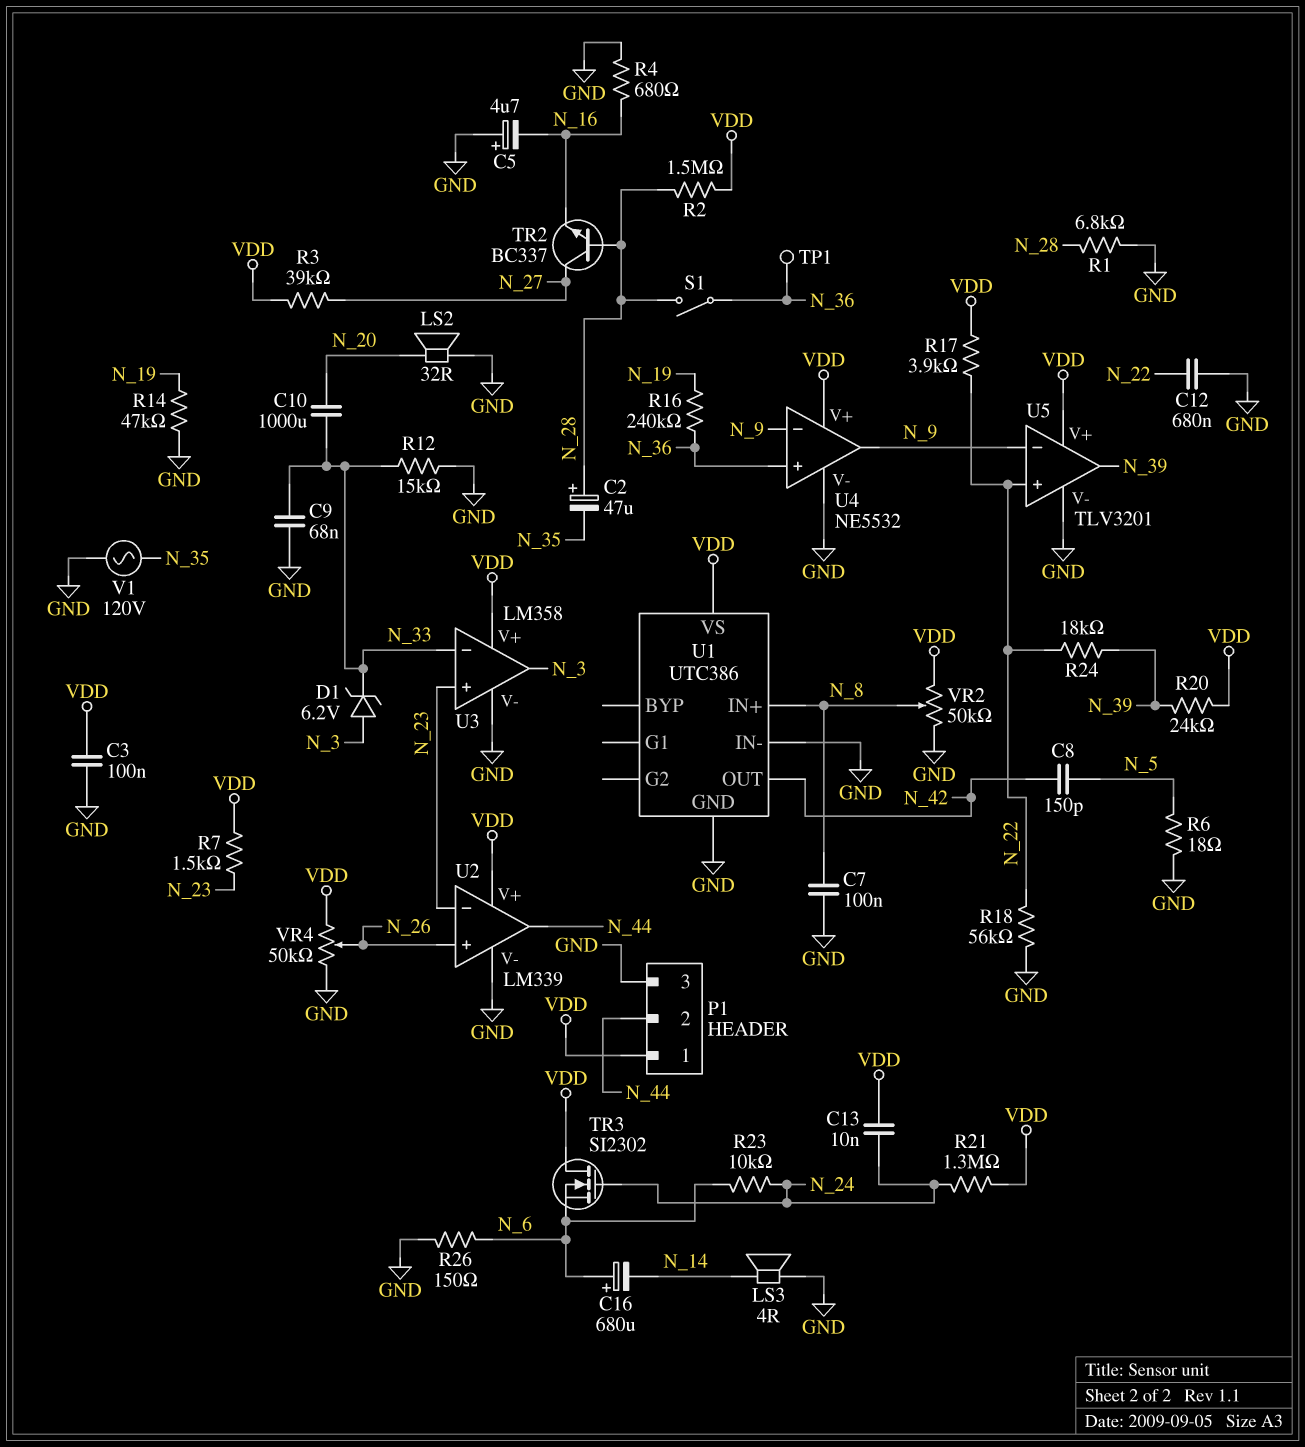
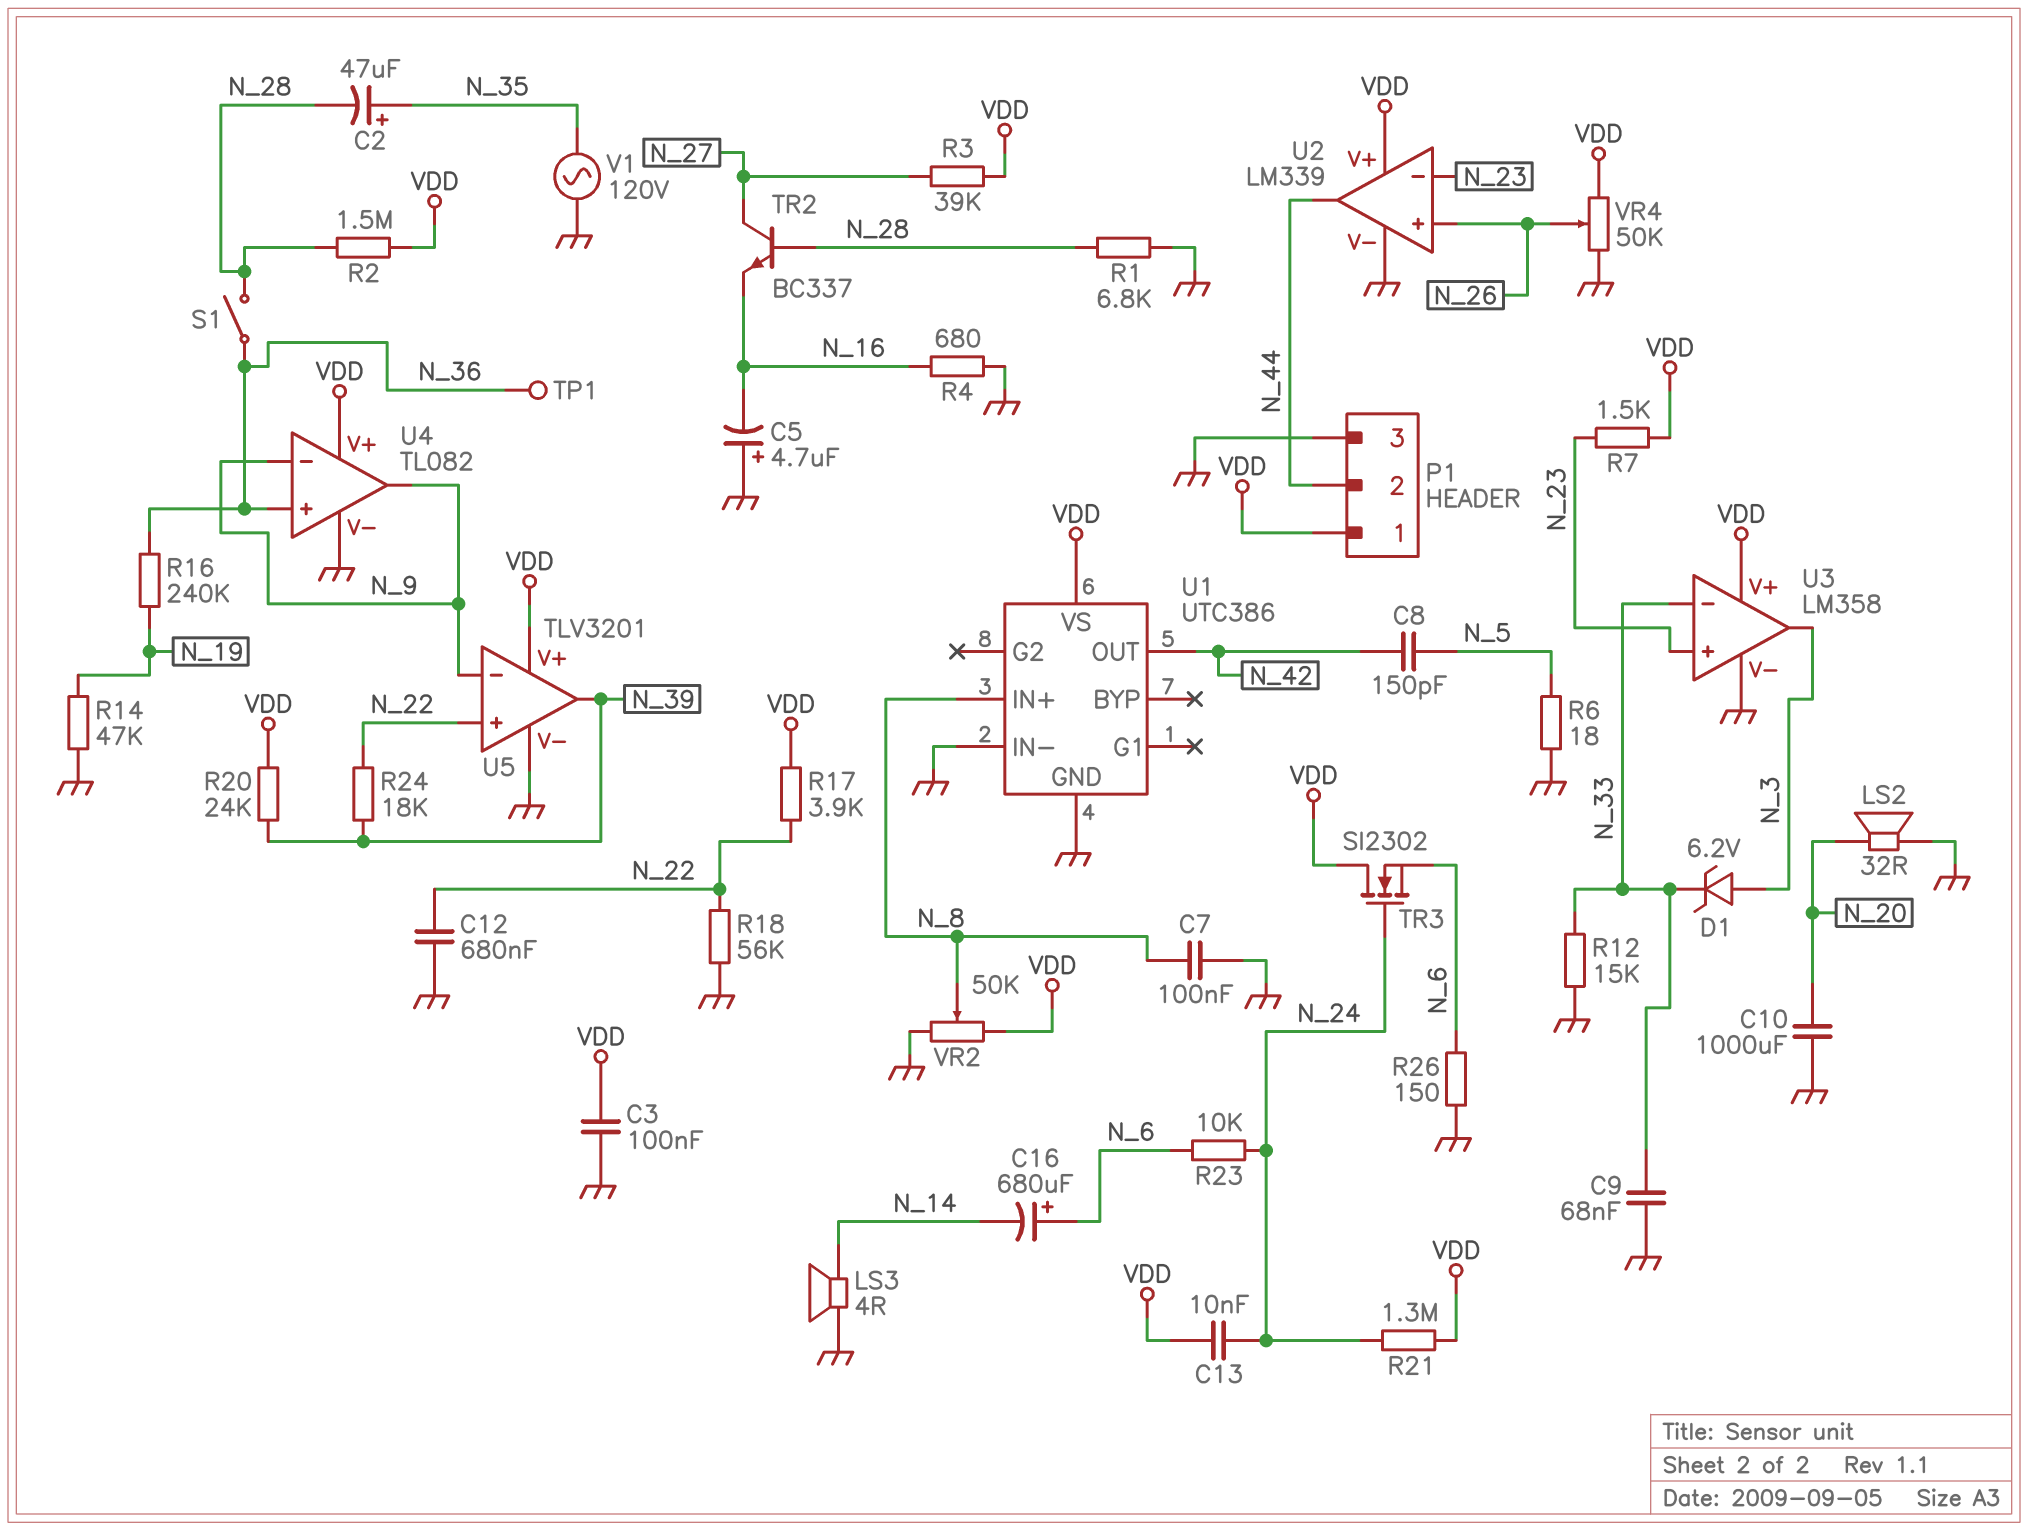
C2: 47uF (plus N_28, minus N_35) -> 47uF (plus N_35, minus N_28)
C10: 1000uF (N_20, N_33) -> 1000uF (GND, N_20)
U4: NE5532 -> TL082

